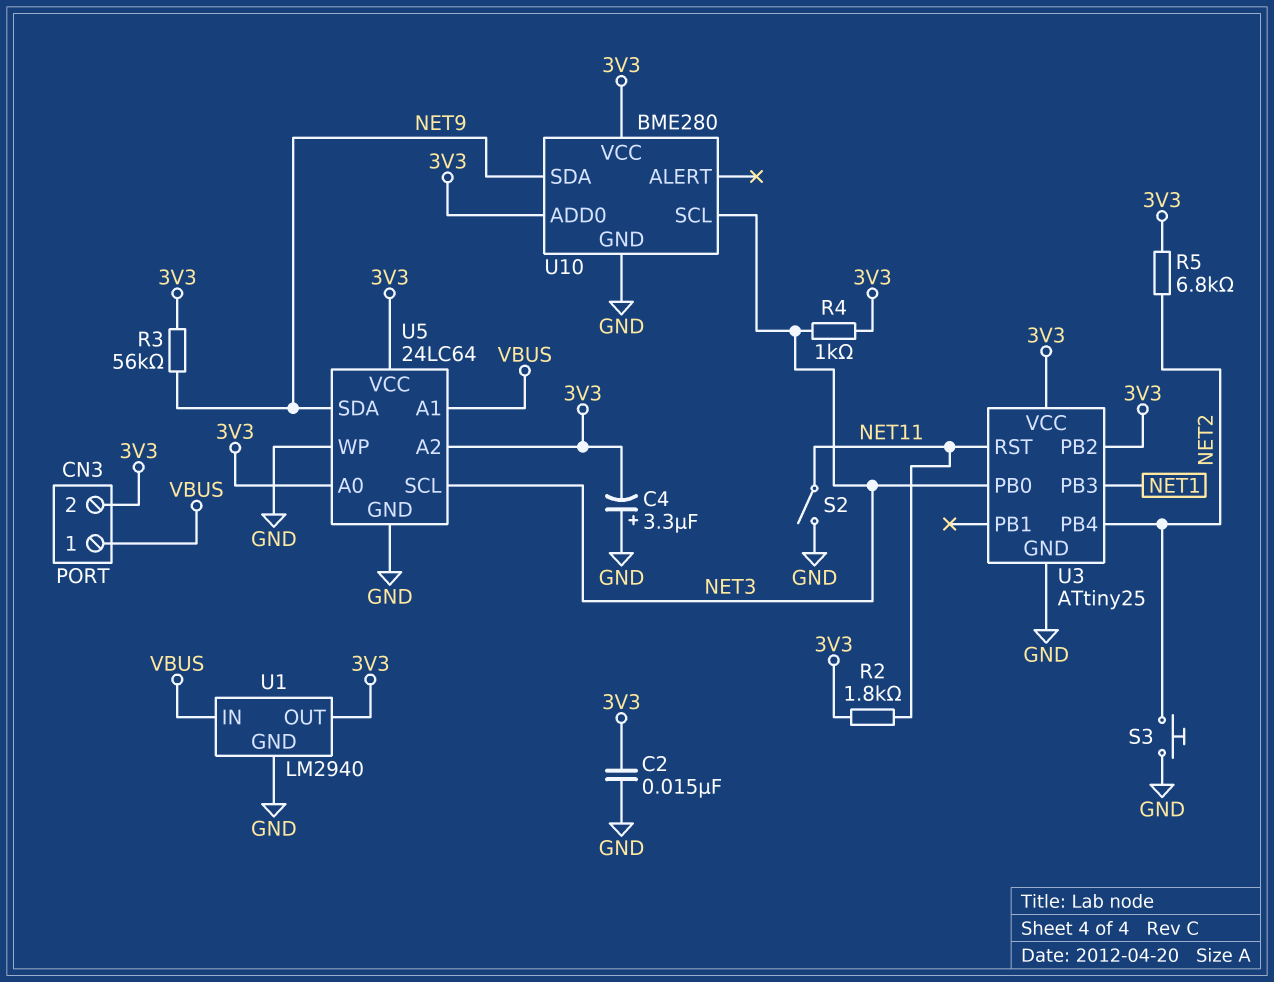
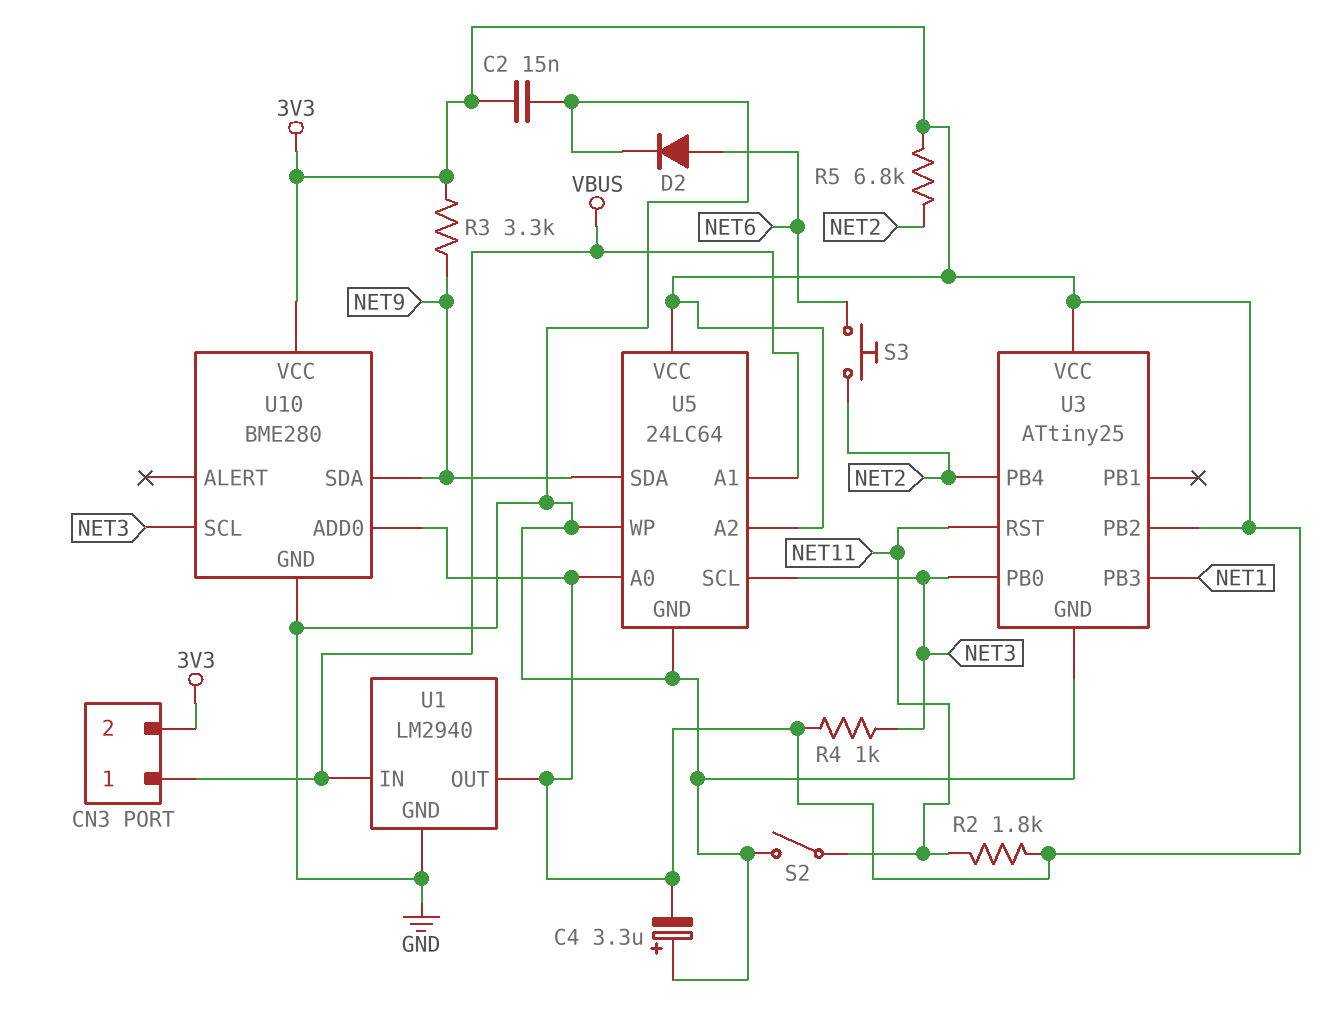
D2: none -> diode (A NET6, K GND)
R3: 56k (3V3, NET9) -> 3.3k (3V3, NET9)
S3: button (GND, NET2) -> button (NET2, NET6)

